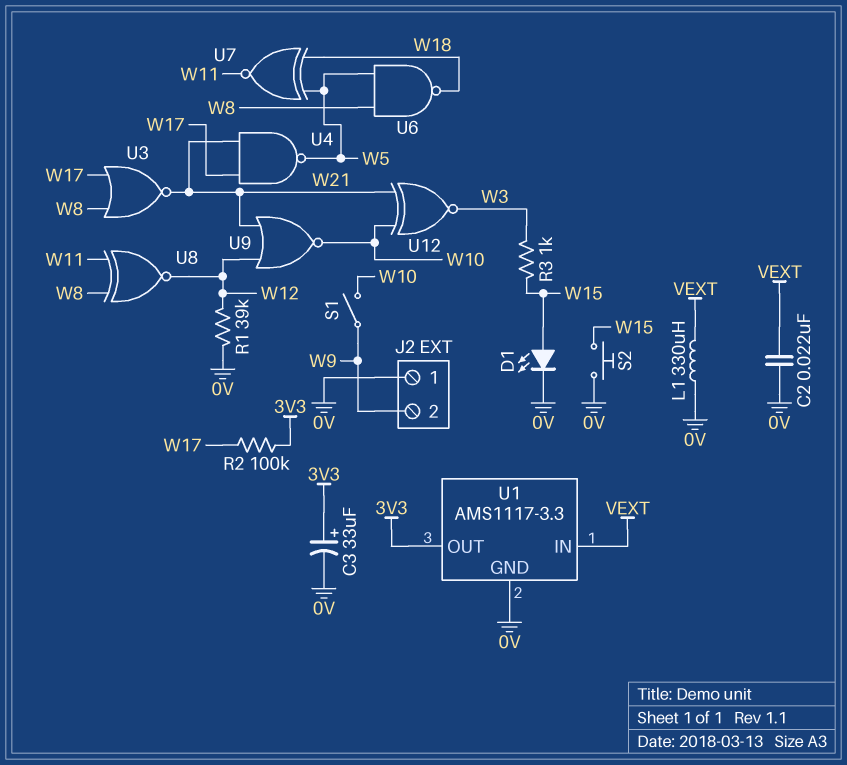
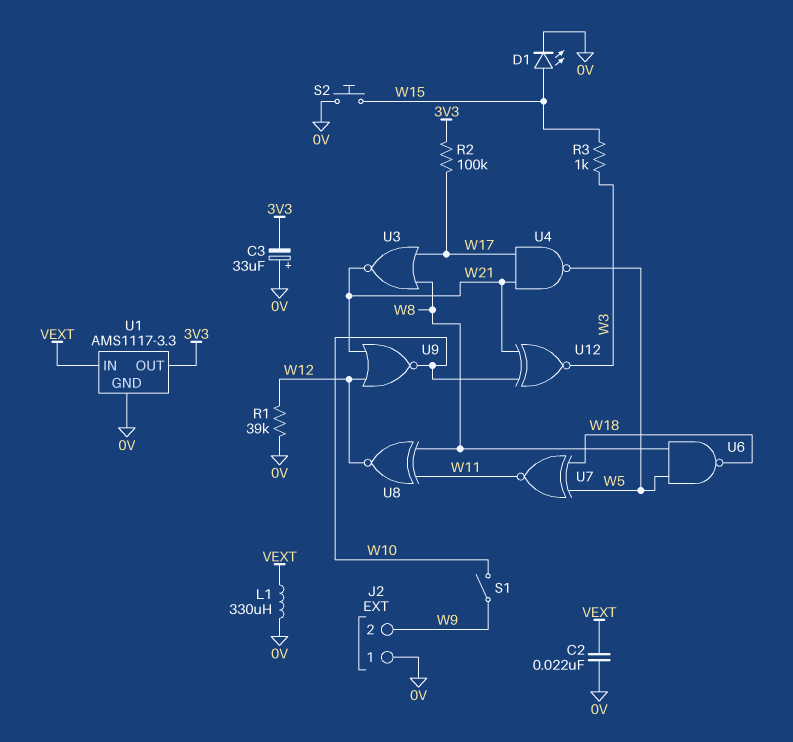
C3: 33uF (plus 3V3, minus 0V) -> 33uF (plus 0V, minus 3V3)

